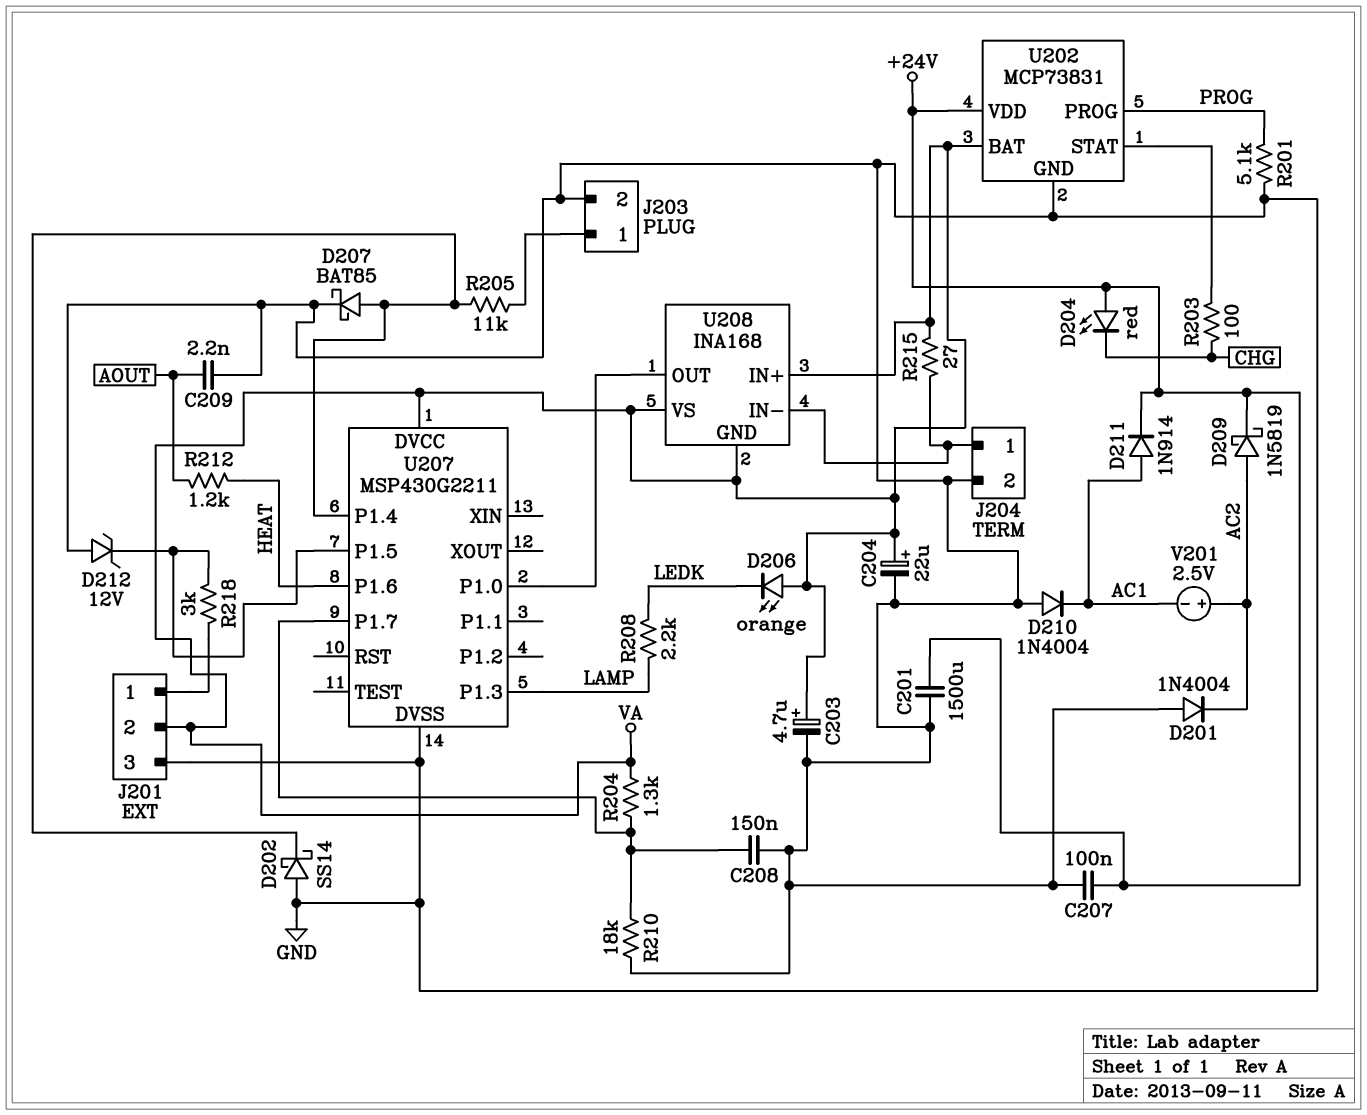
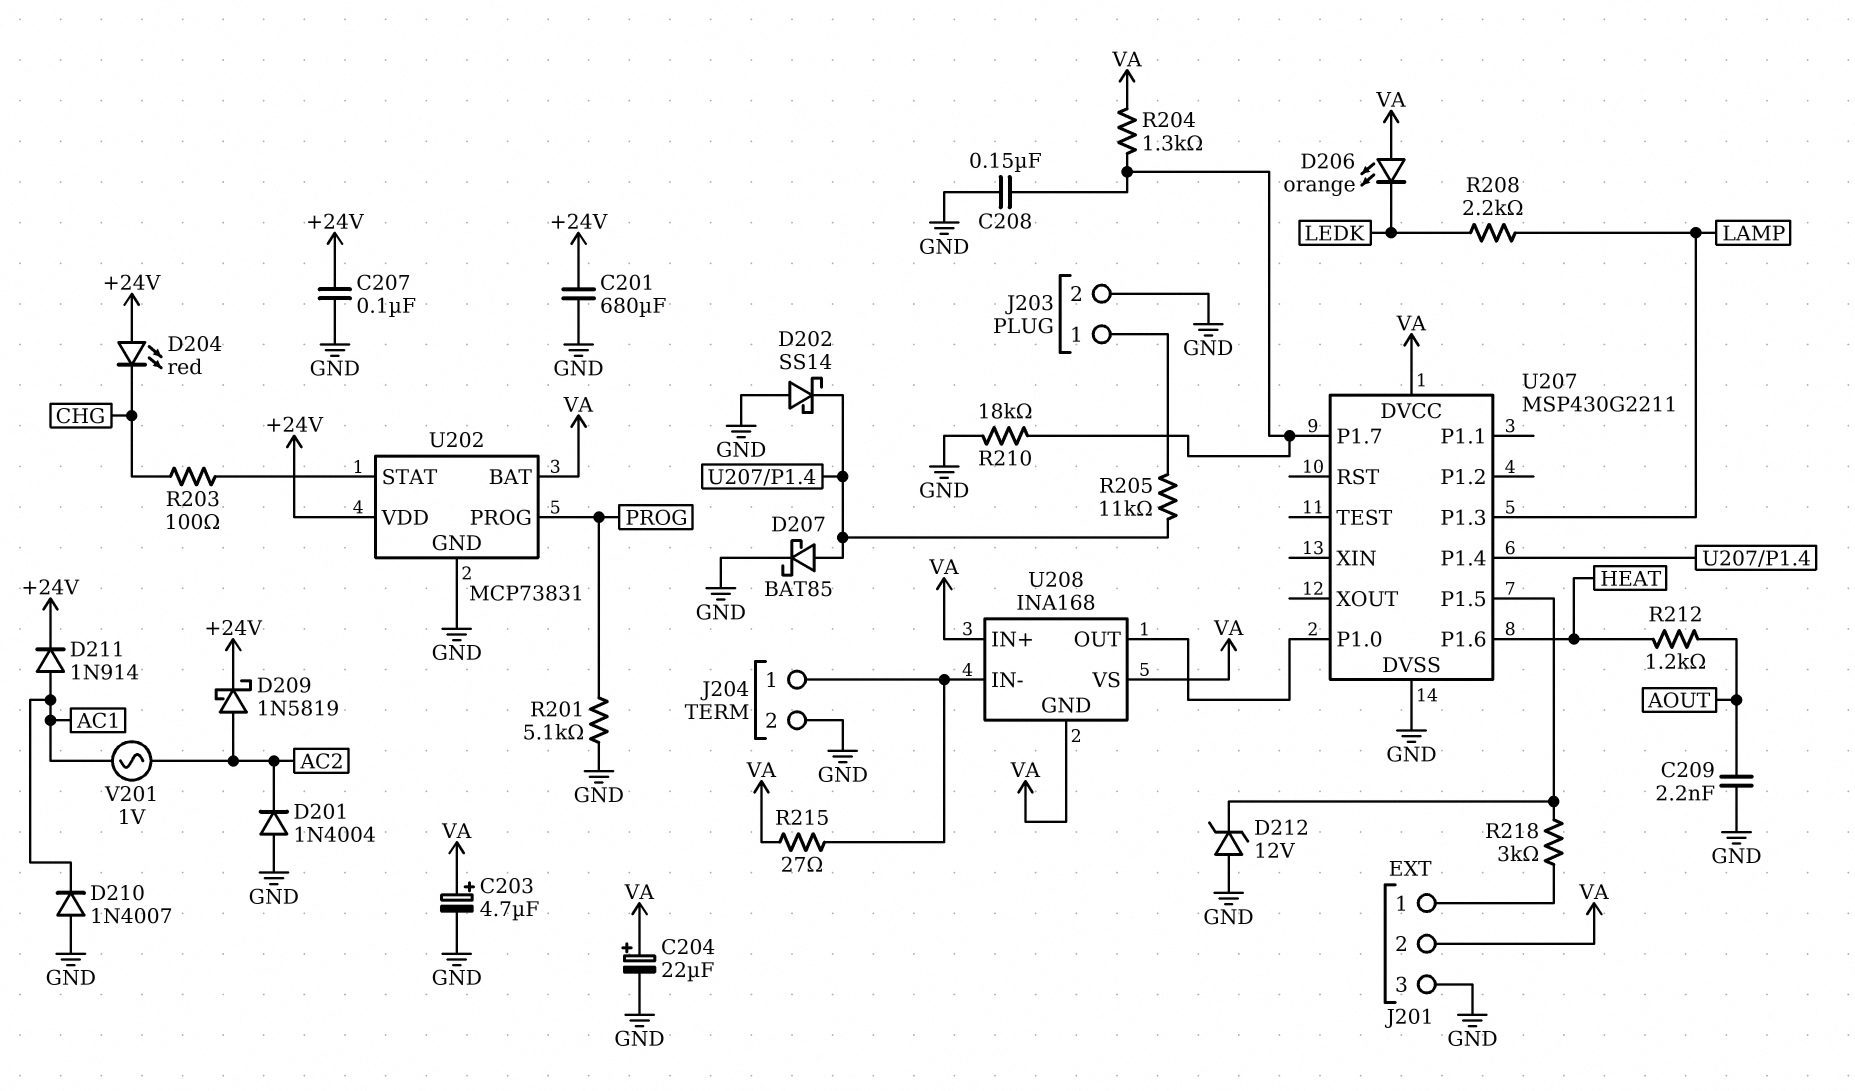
C201: 1500uF (+24V, GND) -> 680uF (+24V, GND)
D210: diode 1N4004 (A GND, K AC1) -> diode 1N4007 (A GND, K AC1)
V201: 2.5V (plus AC2, minus AC1) -> AC 1V (AC1, AC2)

